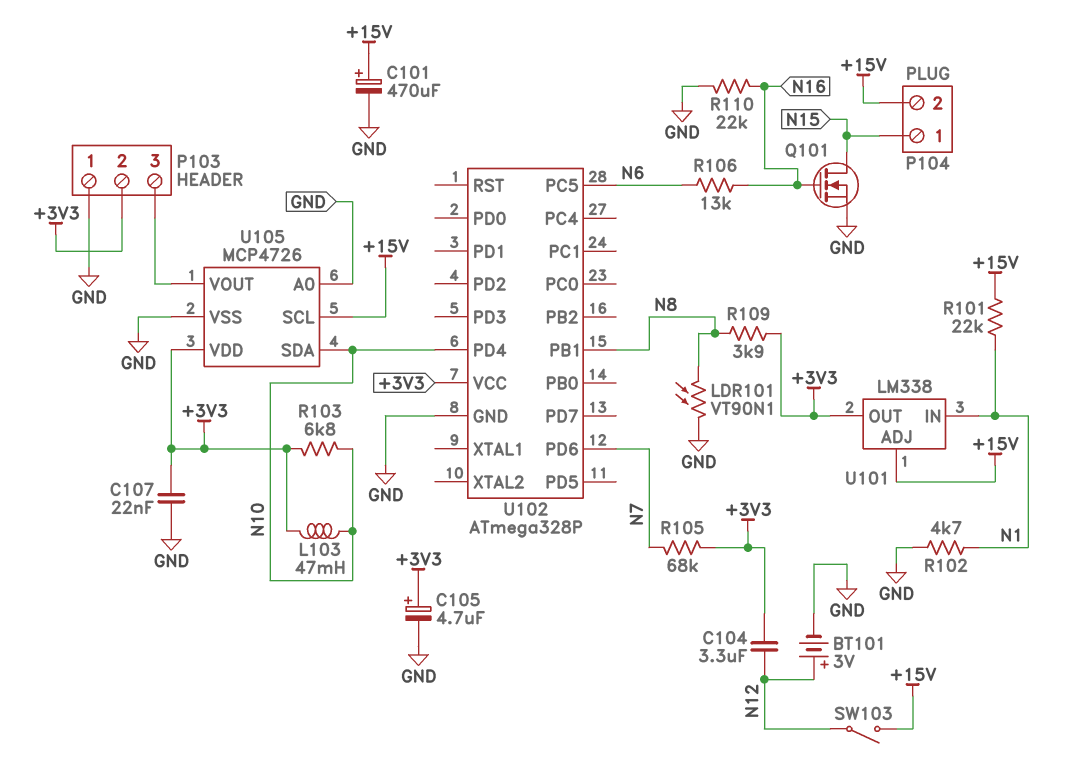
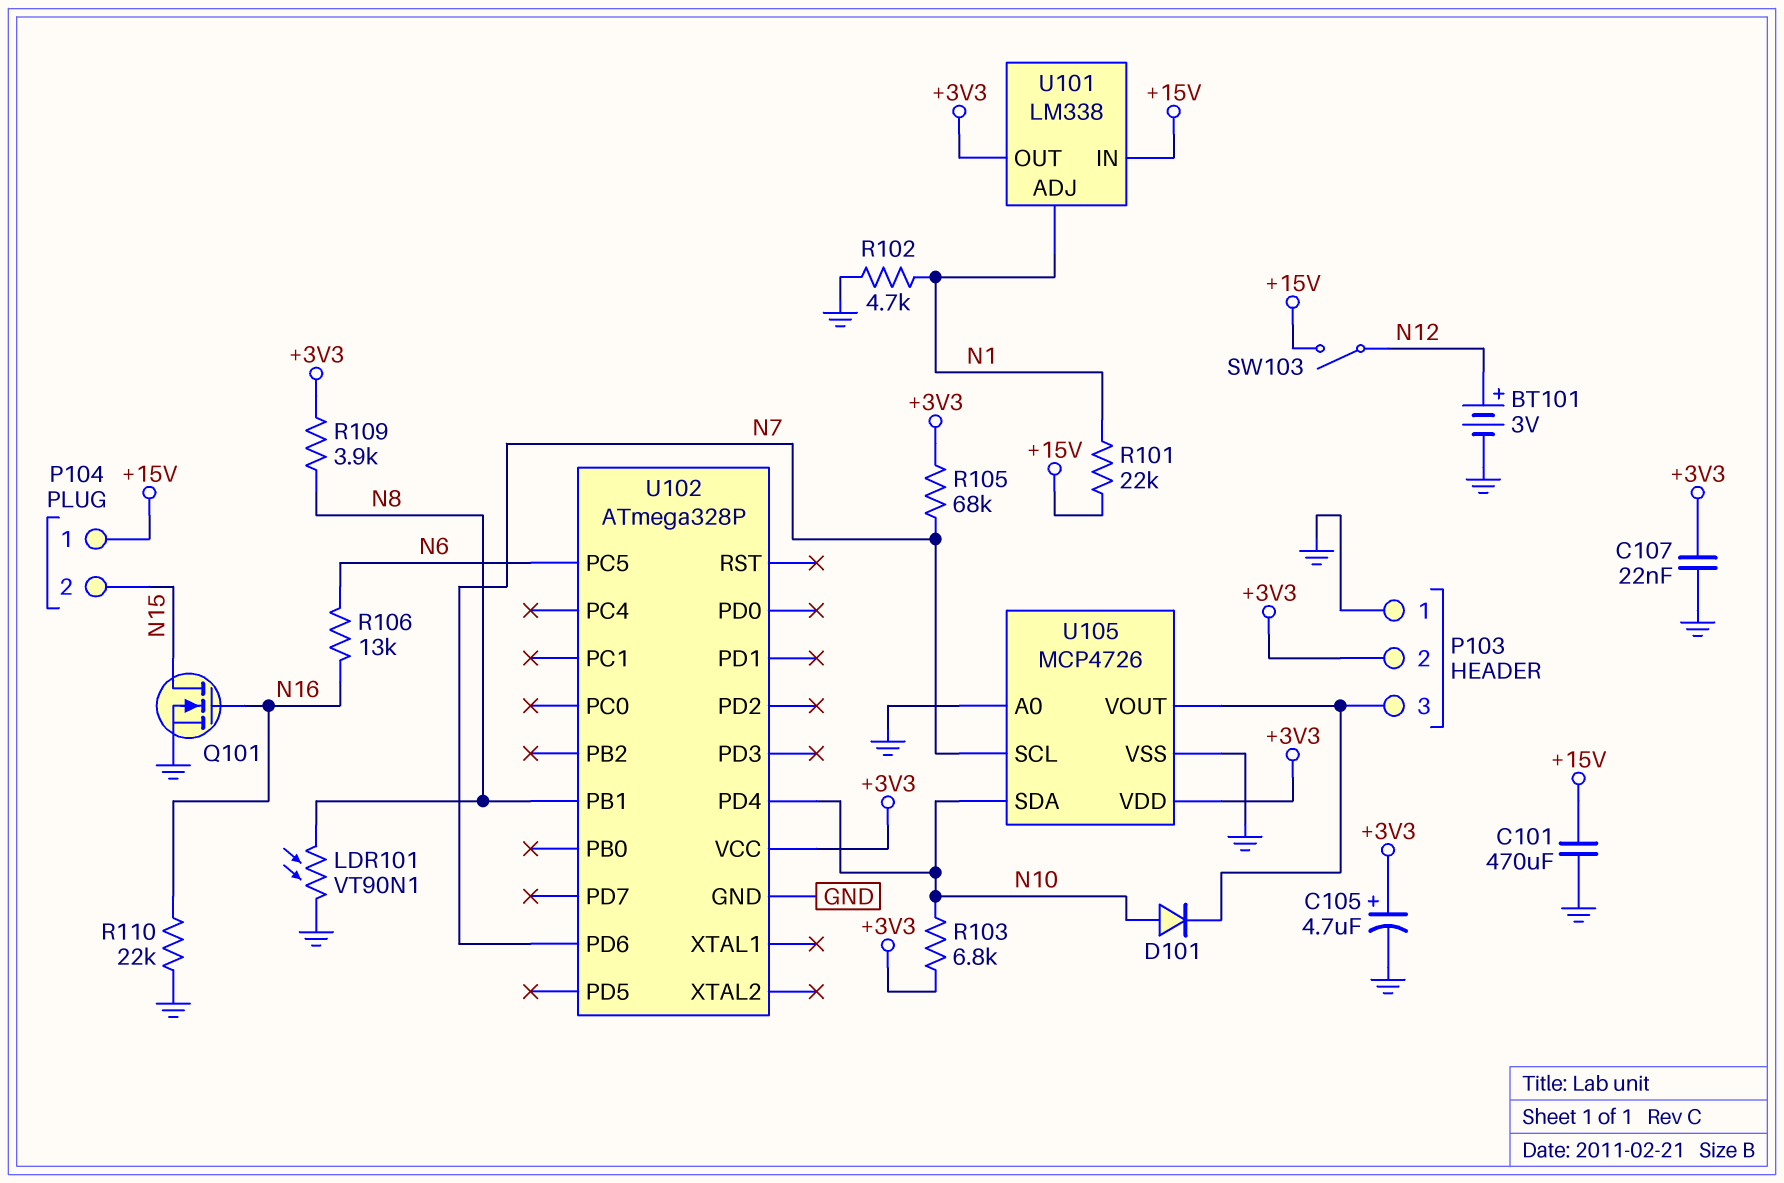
C101: 470uF (plus +15V, minus GND) -> 470uF (+15V, GND)
C104: 3.3uF (+3V3, N12) -> none
D101: none -> diode (A N10, K P103/3)
L103: 47mH (+3V3, N10) -> none
P104 pin 1: N15 -> +15V
P104 pin 2: +15V -> N15
U101 pin ADJ: +15V -> N1
U101 pin IN: N1 -> +15V
U105 pin SCL: +15V -> N7

